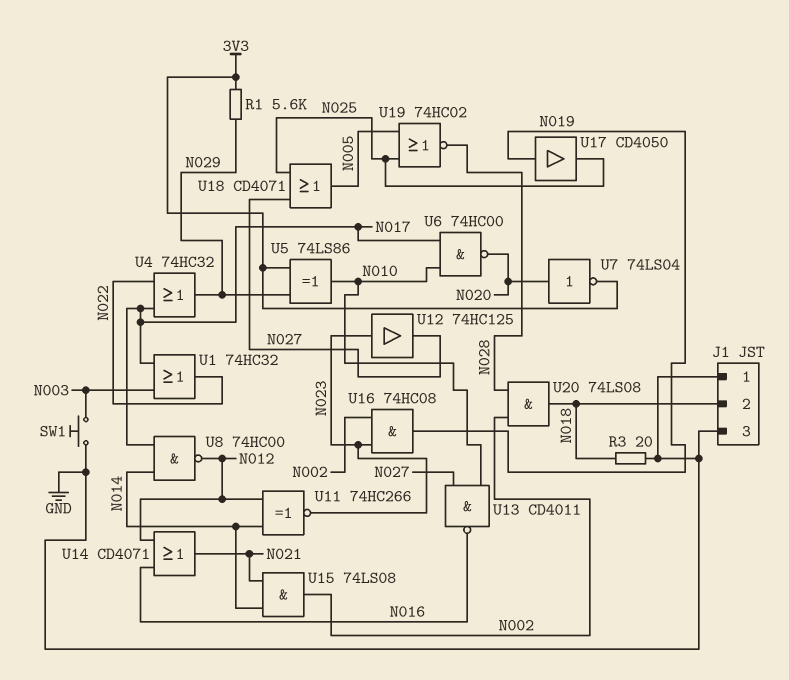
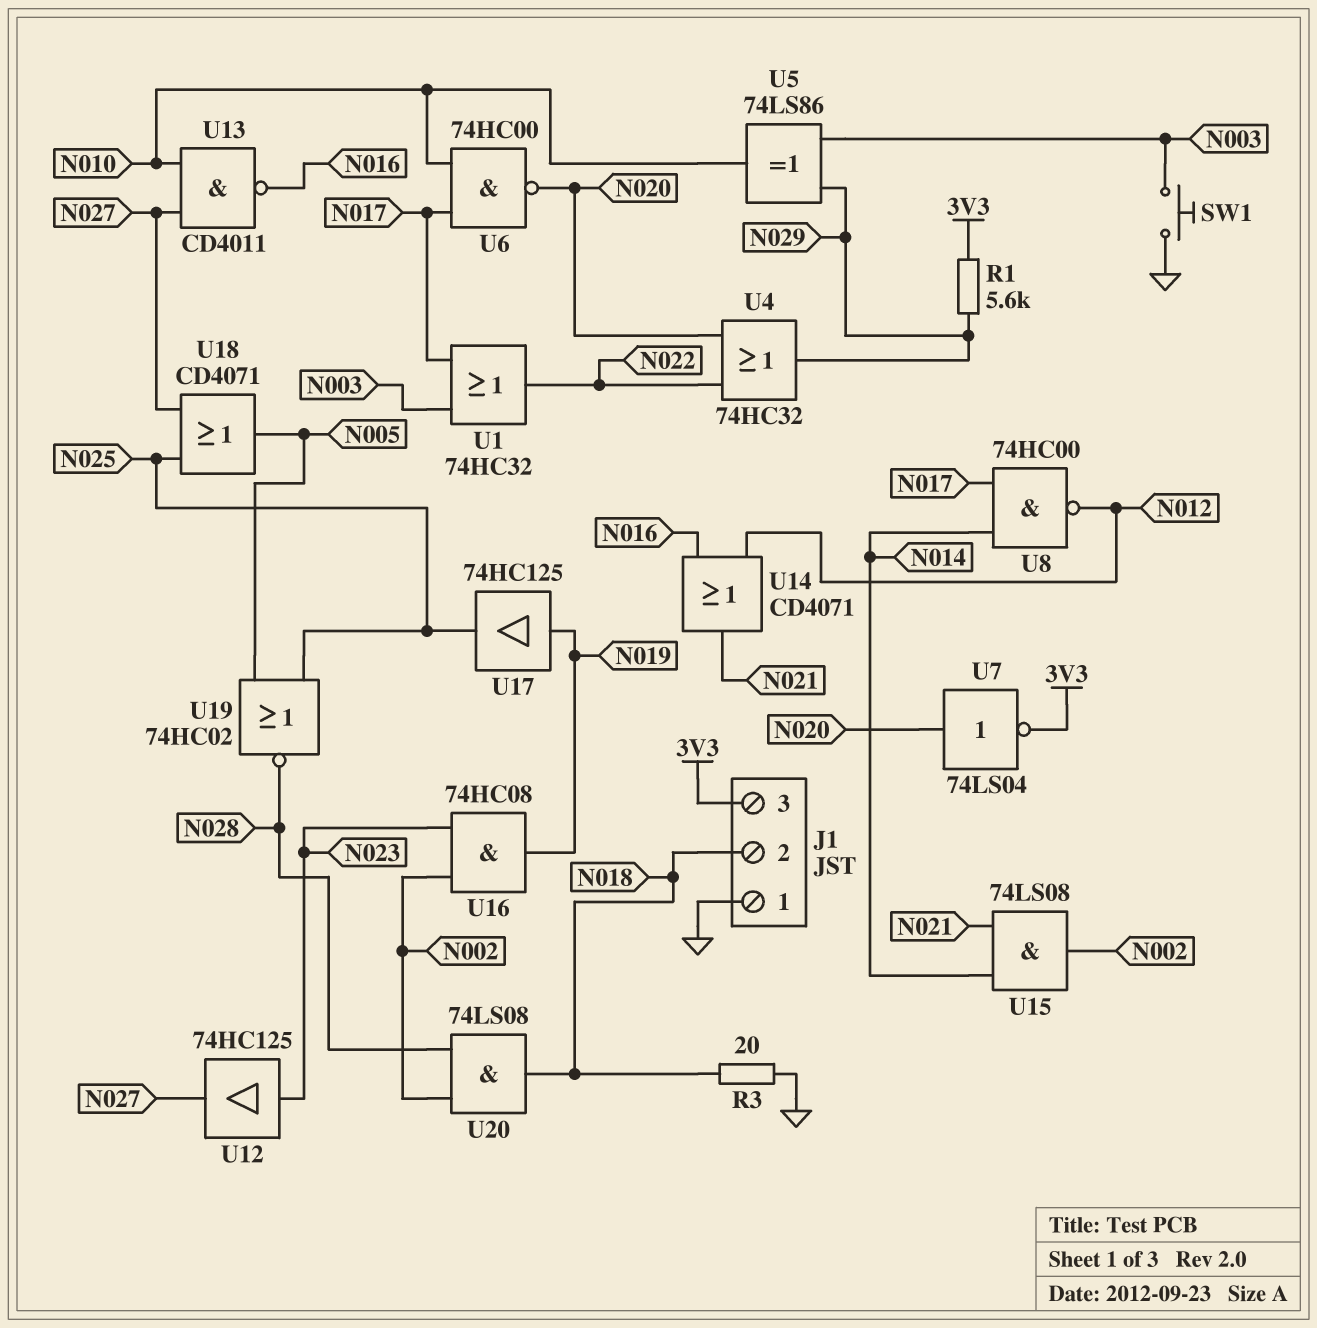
J1 pin 3: GND -> 3V3
U4: OR 74HC32 (in N017, in N022, out N029) -> OR 74HC32 (in N020, in N022, out N029)
U5: XOR 74LS86 (in 3V3, in N029, out N010) -> XOR 74LS86 (in N003, in N029, out N010)
U11: XNOR 74HC266 (in N012, in N014, out N023) -> none
U17: buffer CD4050 (in N019, out N025) -> buffer 74HC125 (in N019, out N025)

